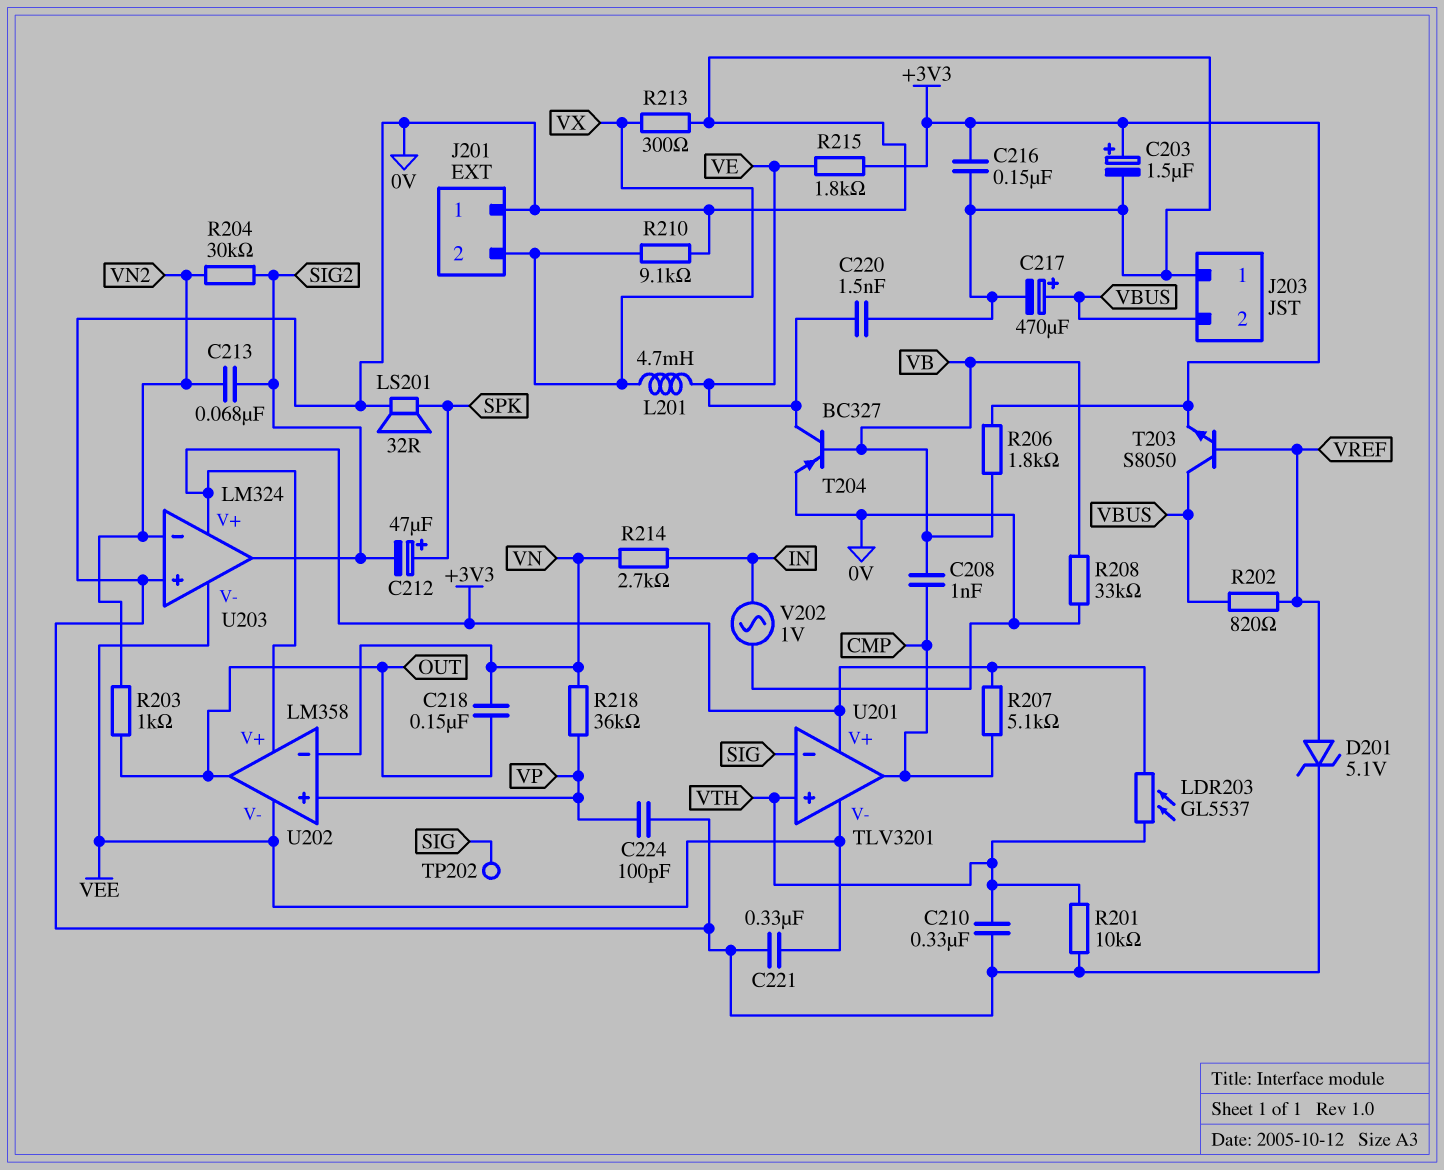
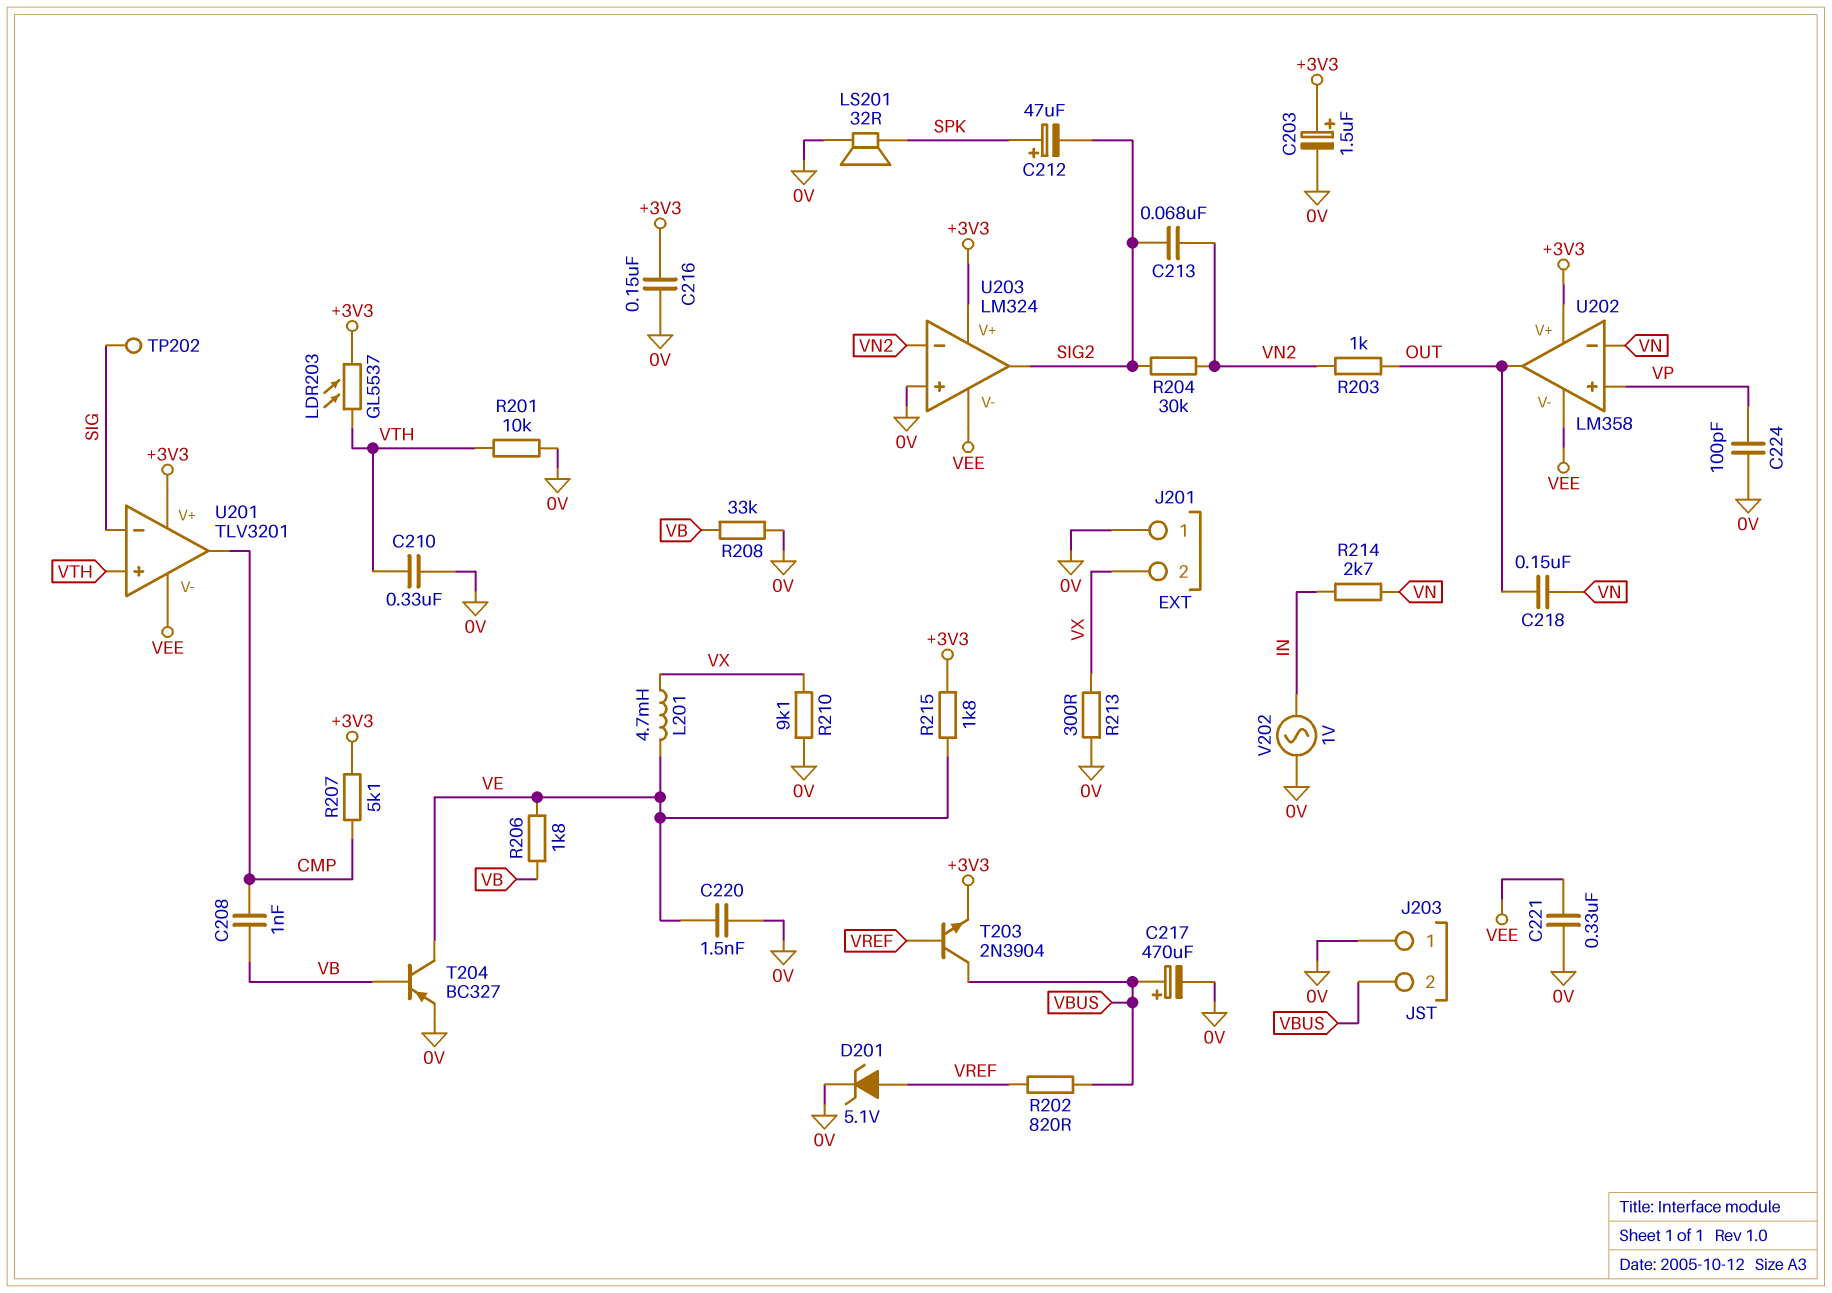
R206: 1.8k (+3V3, VB) -> 1.8k (VB, VE)
R218: 36k (VN, VP) -> none
T203: NPN S8050 (B VREF, C VBUS, E +3V3) -> NPN 2N3904 (B VREF, C VBUS, E +3V3)

